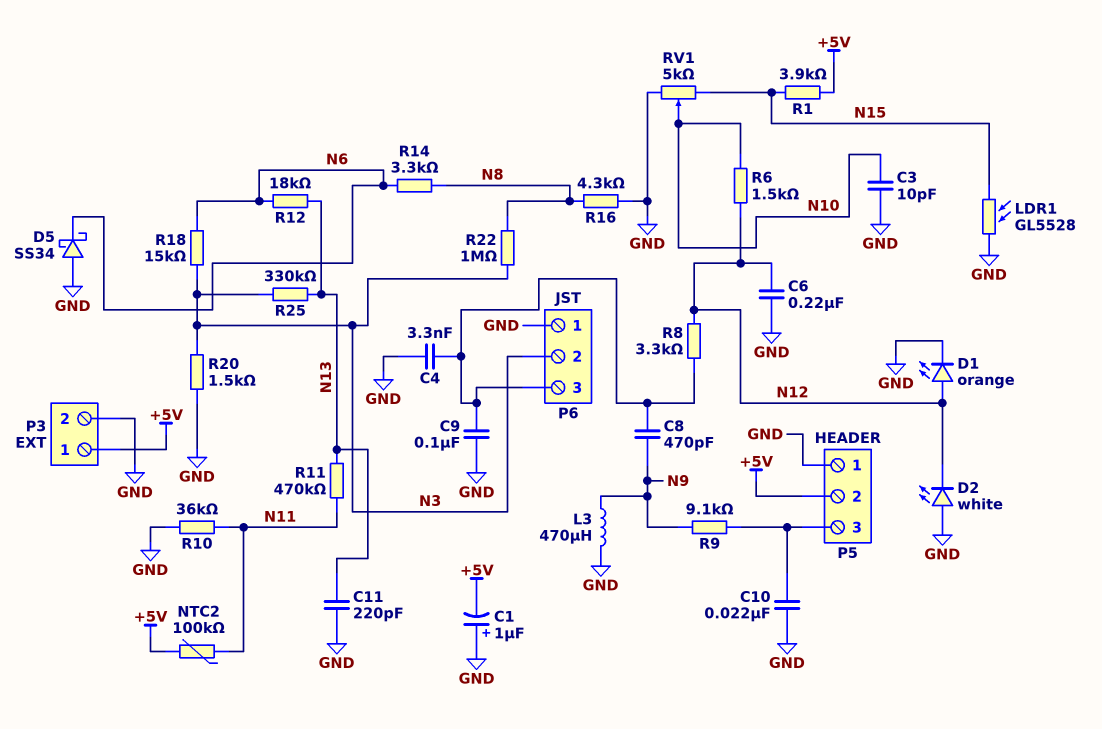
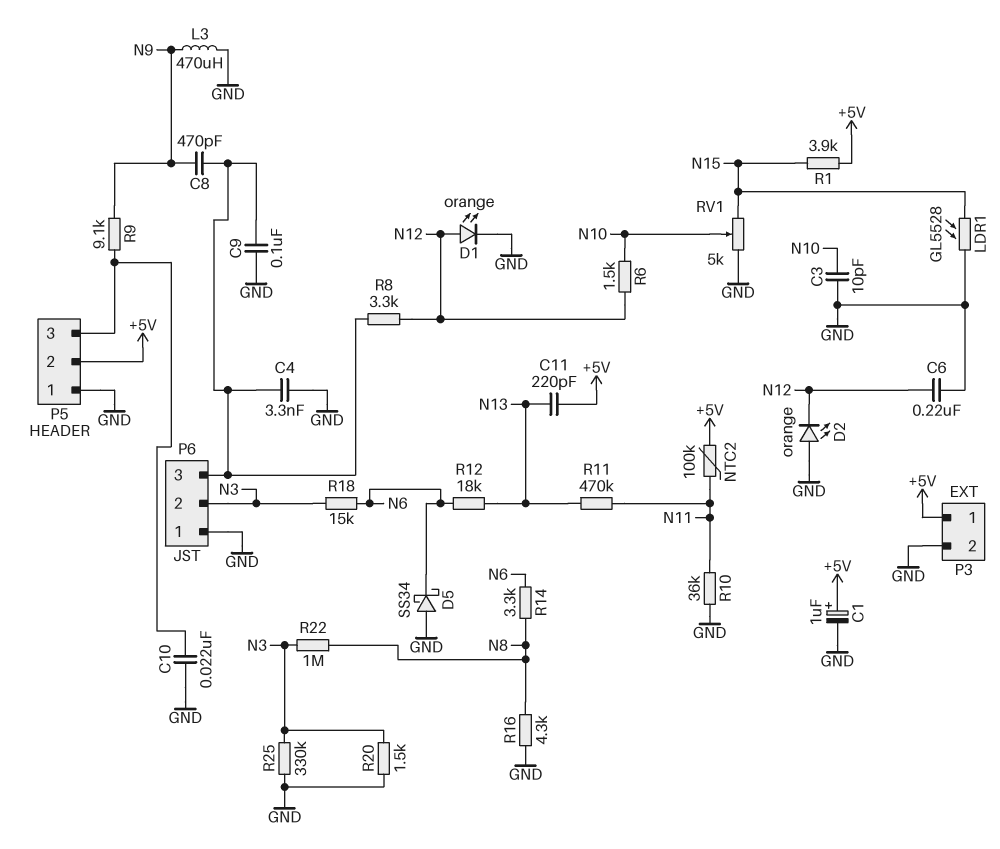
C1: 1uF (plus GND, minus +5V) -> 1uF (plus +5V, minus GND)
C11: 220pF (GND, N13) -> 220pF (+5V, N13)
D2: LED white (A GND, K N12) -> LED orange (A GND, K N12)
R25: 330k (N3, N13) -> 330k (GND, N3)

